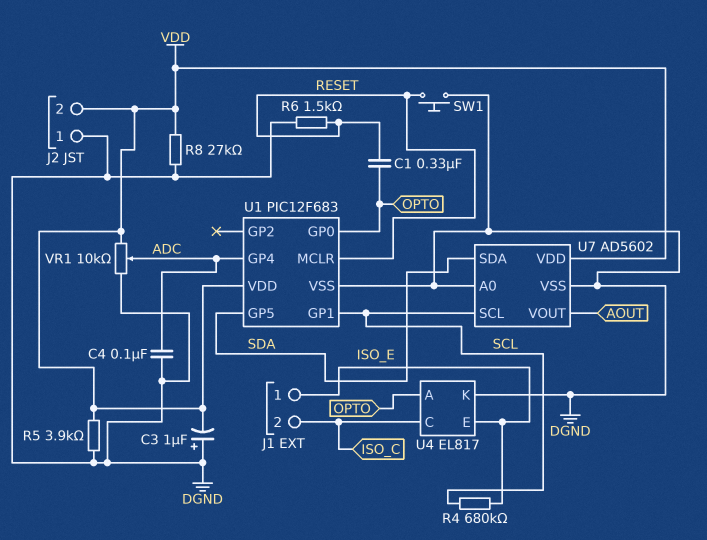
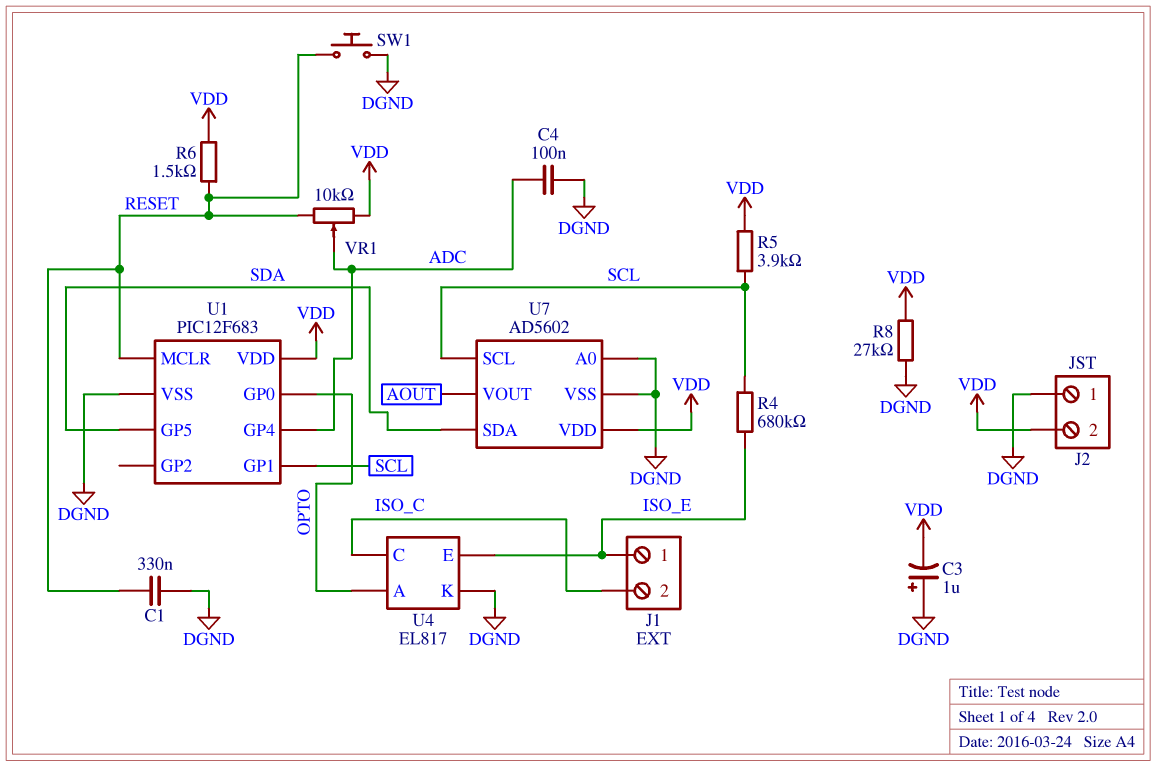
C1: 330nF (OPTO, RESET) -> 330nF (DGND, RESET)
R5: 3.9k (DGND, VDD) -> 3.9k (SCL, VDD)
R6: 1.5k (DGND, RESET) -> 1.5k (RESET, VDD)
VR1: 10k (DGND, VDD, wiper ADC) -> 10k (RESET, VDD, wiper ADC)

